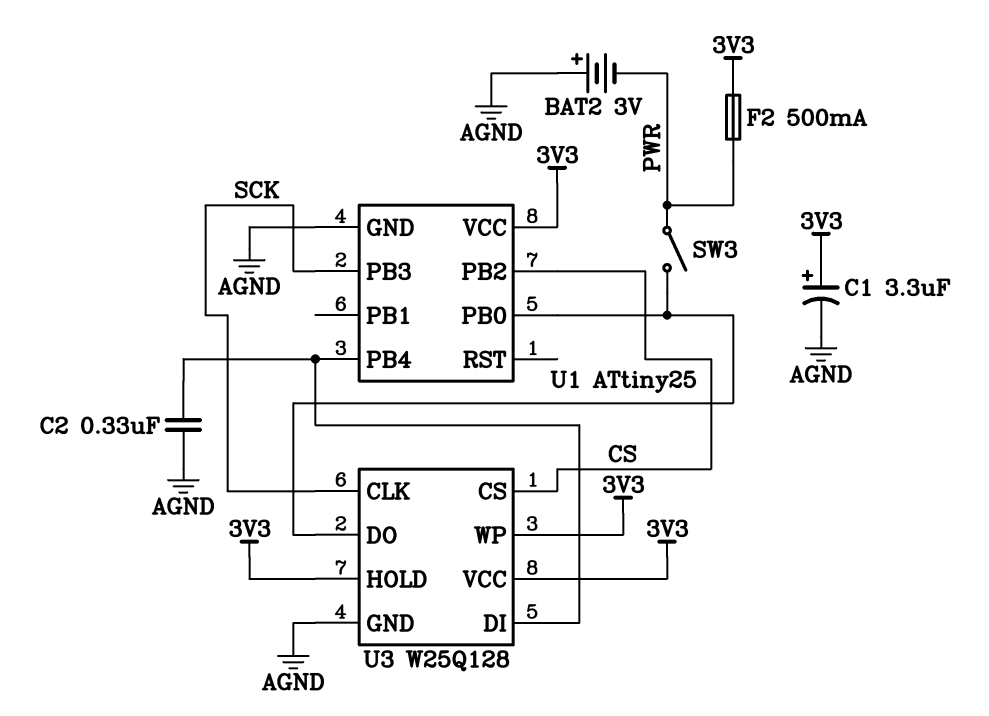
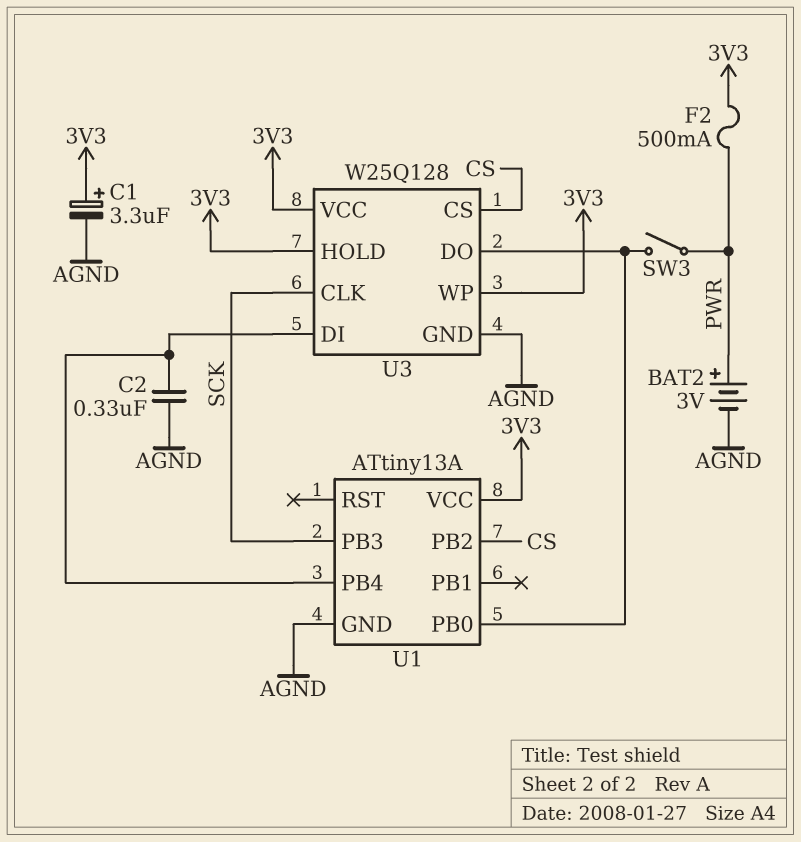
BAT2: 3V (plus AGND, minus PWR) -> 3V (plus PWR, minus AGND)
U1: ATtiny25 -> ATtiny13A

